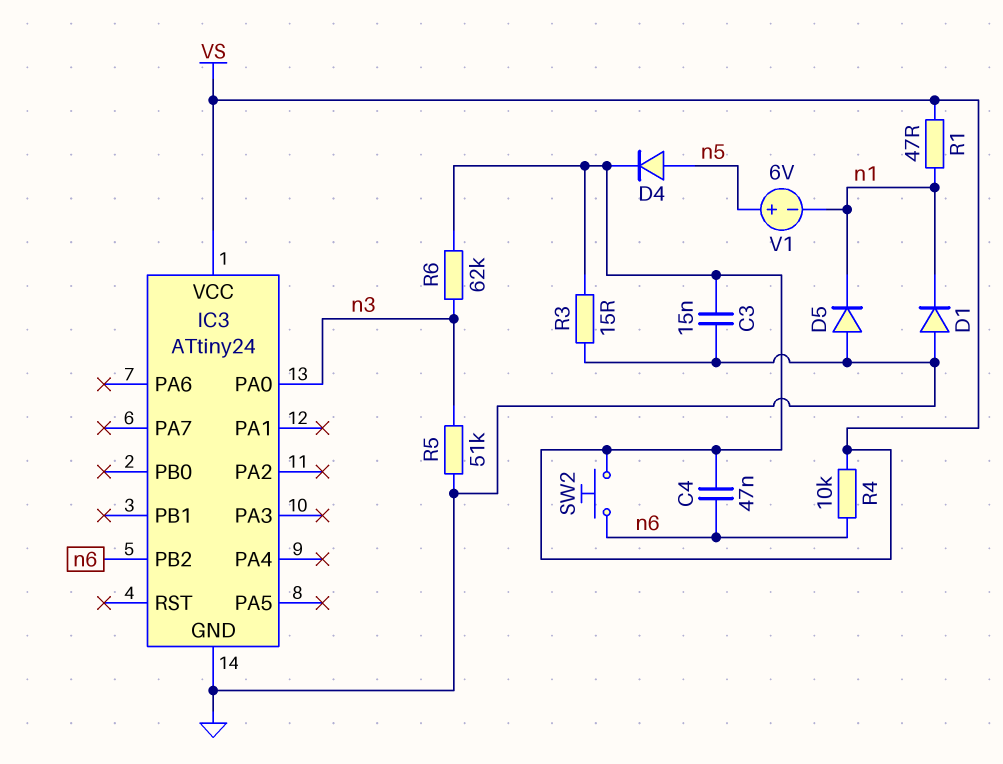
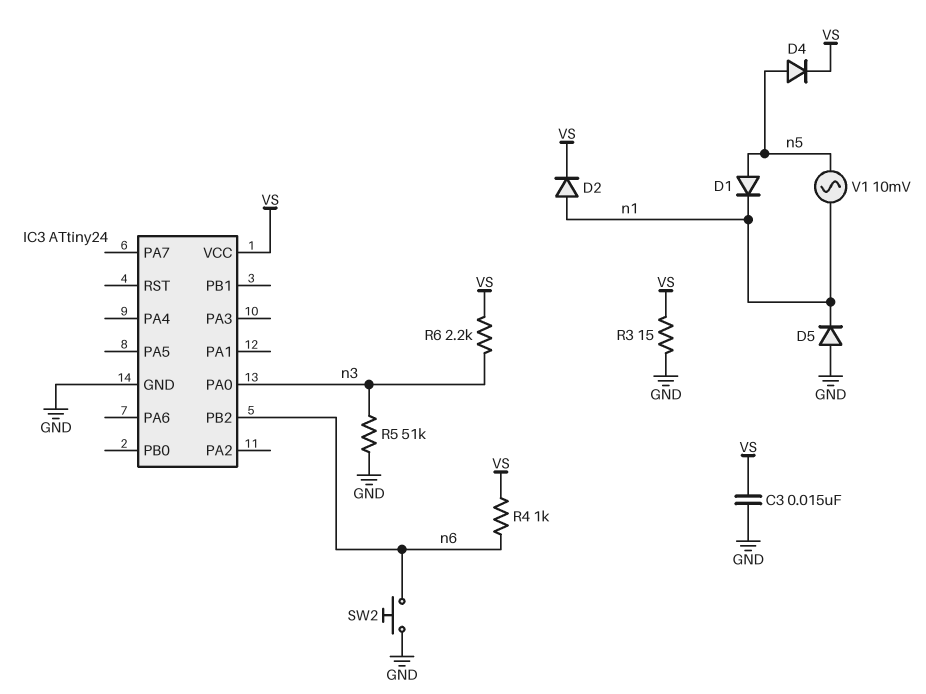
C4: 47nF (VS, n6) -> none
D1: diode (A GND, K n1) -> diode (A n5, K n1)
D2: none -> diode (A n1, K VS)
R1: 47 (VS, n1) -> none
R4: 10k (VS, n6) -> 1k (VS, n6)
R6: 62k (VS, n3) -> 2.2k (VS, n3)
SW2: button (VS, n6) -> button (GND, n6)
V1: 6V (plus n5, minus n1) -> AC 10mV (n1, n5)

